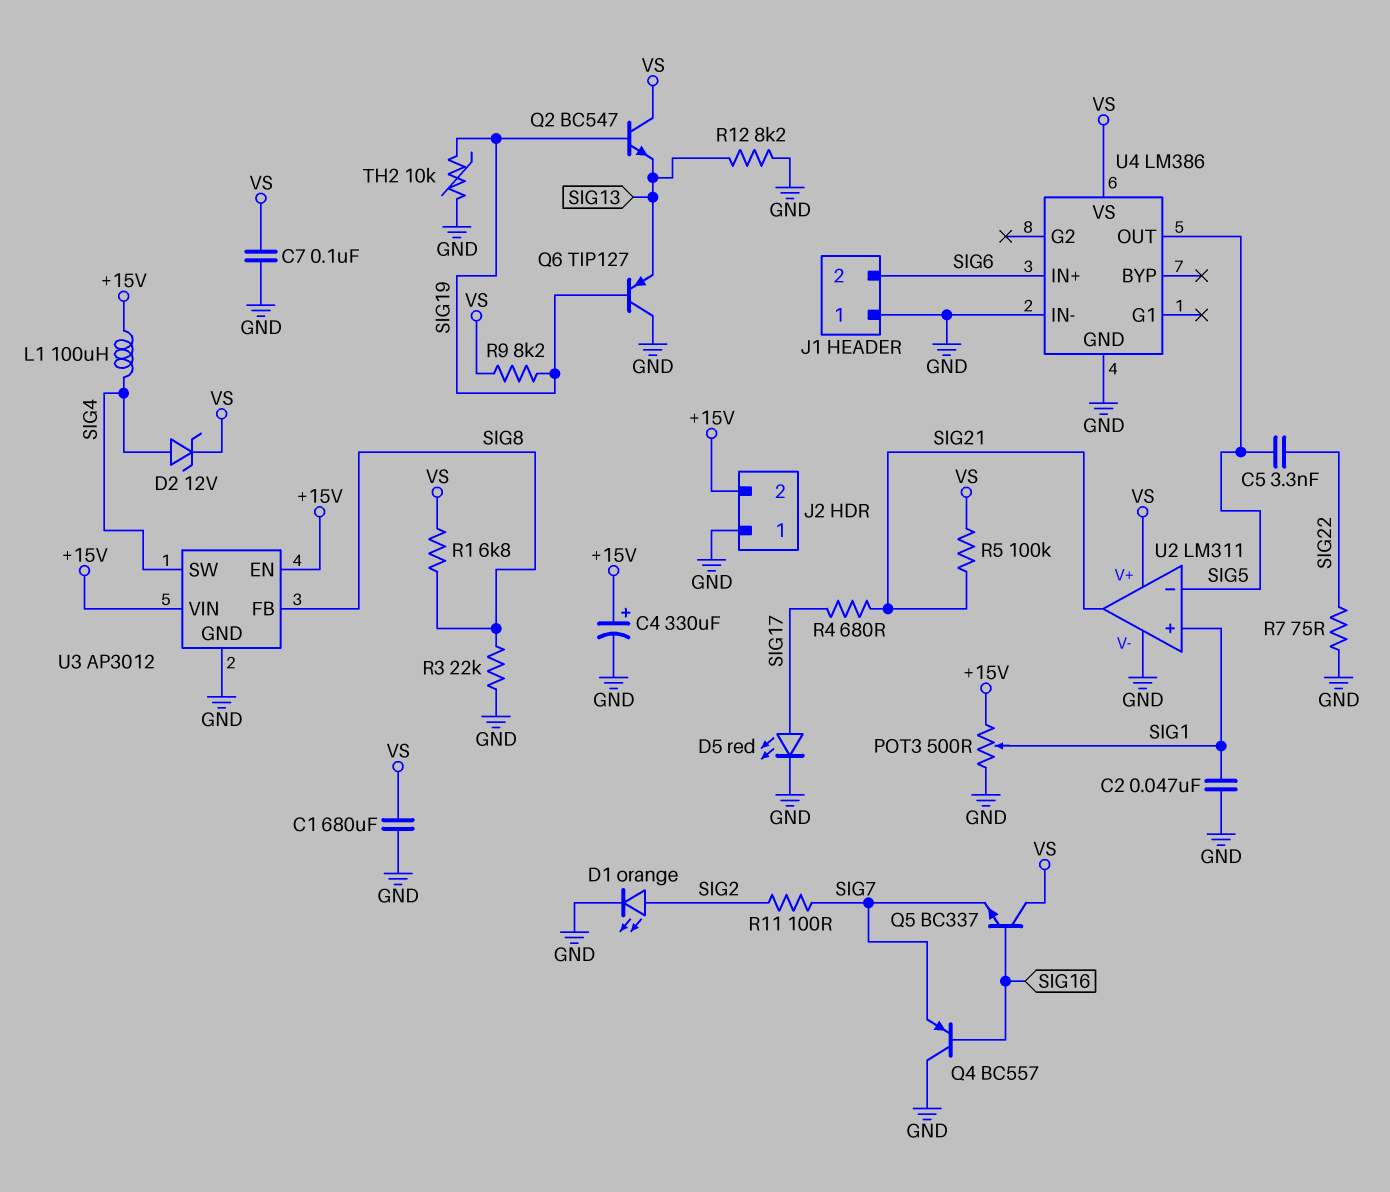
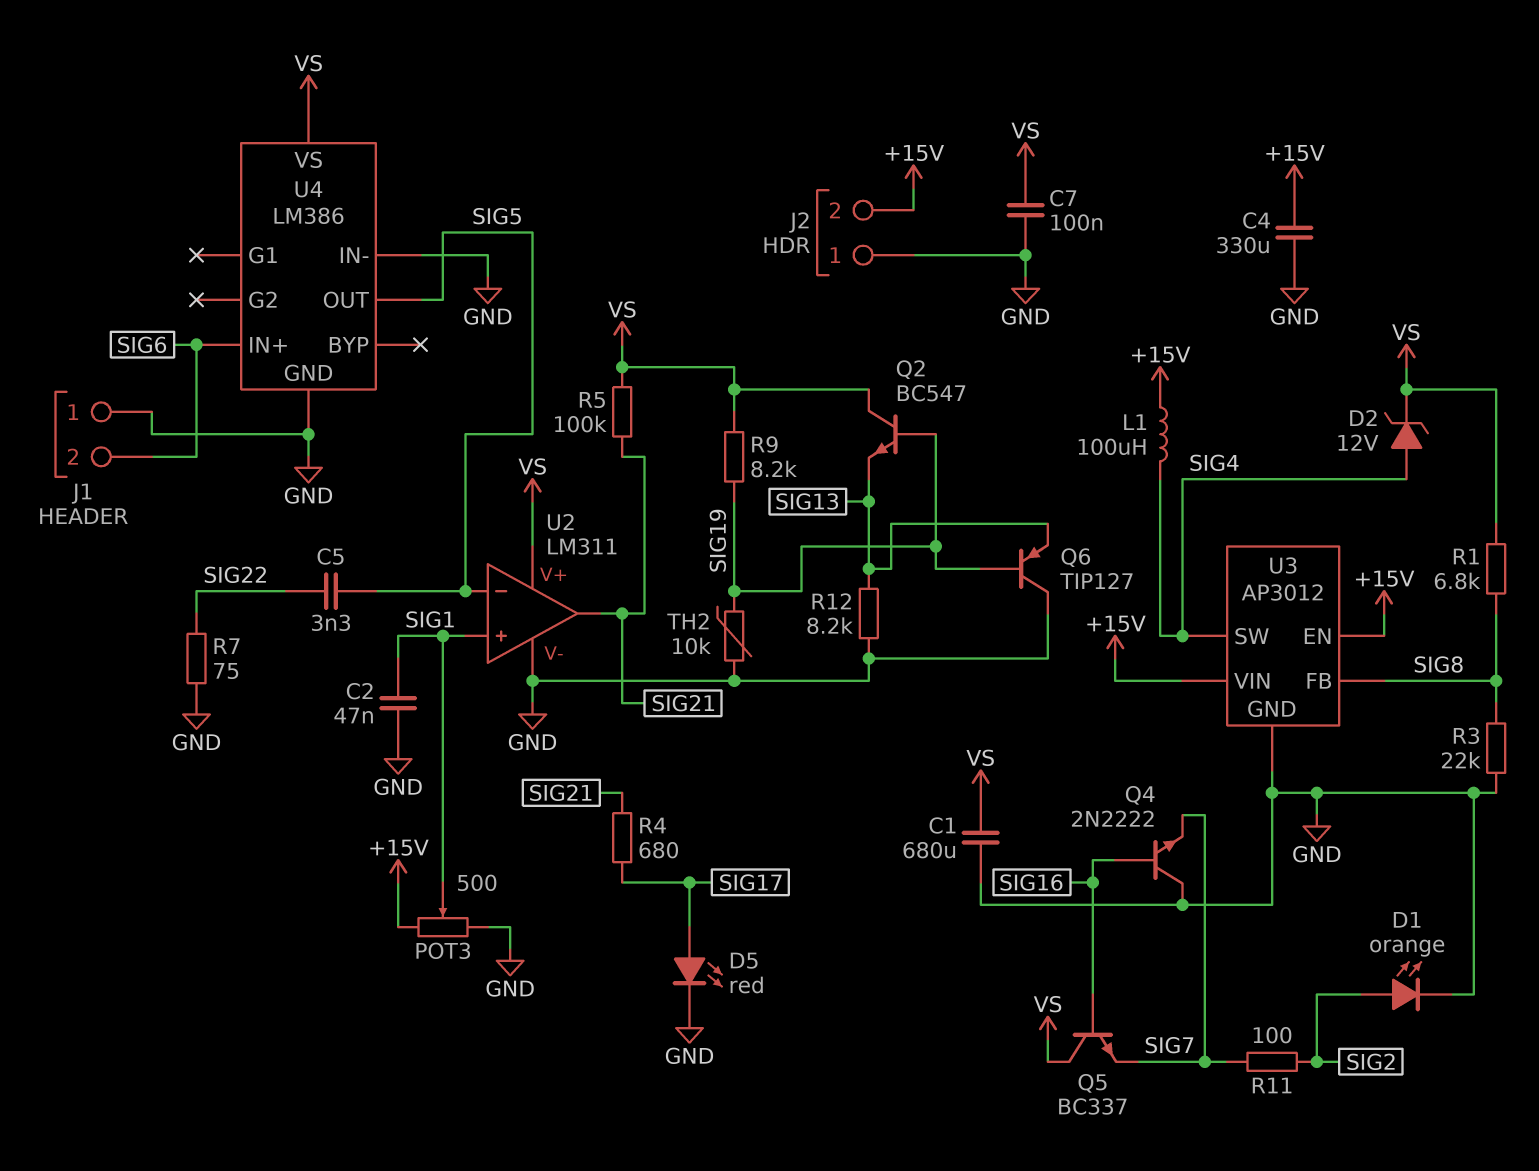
C4: 330uF (plus +15V, minus GND) -> 330uF (+15V, GND)
Q4: PNP BC557 (B SIG16, C GND, E SIG7) -> NPN 2N2222 (B SIG16, C GND, E SIG7)

